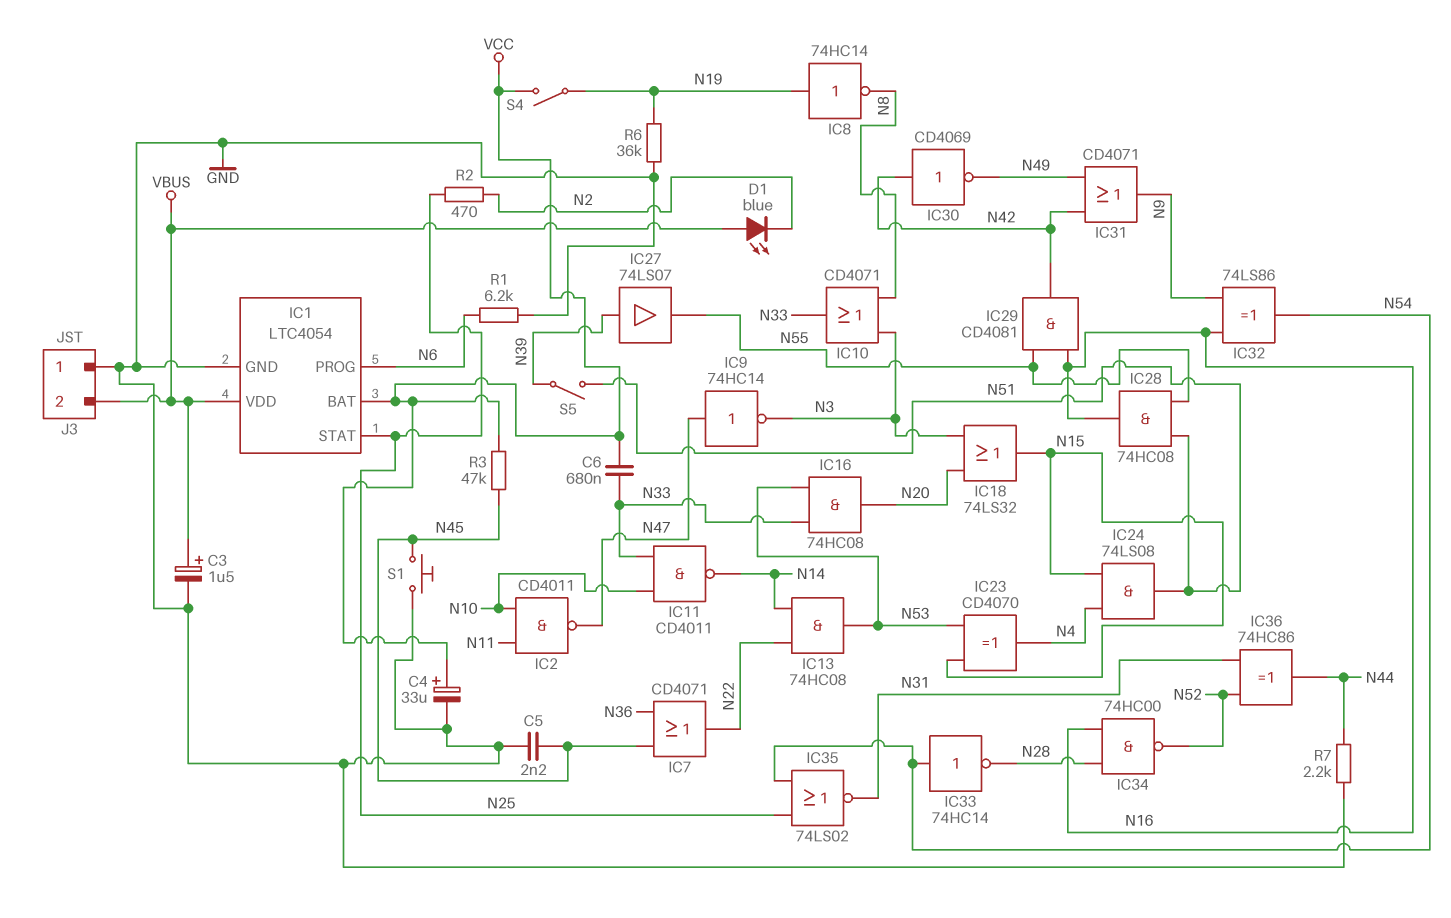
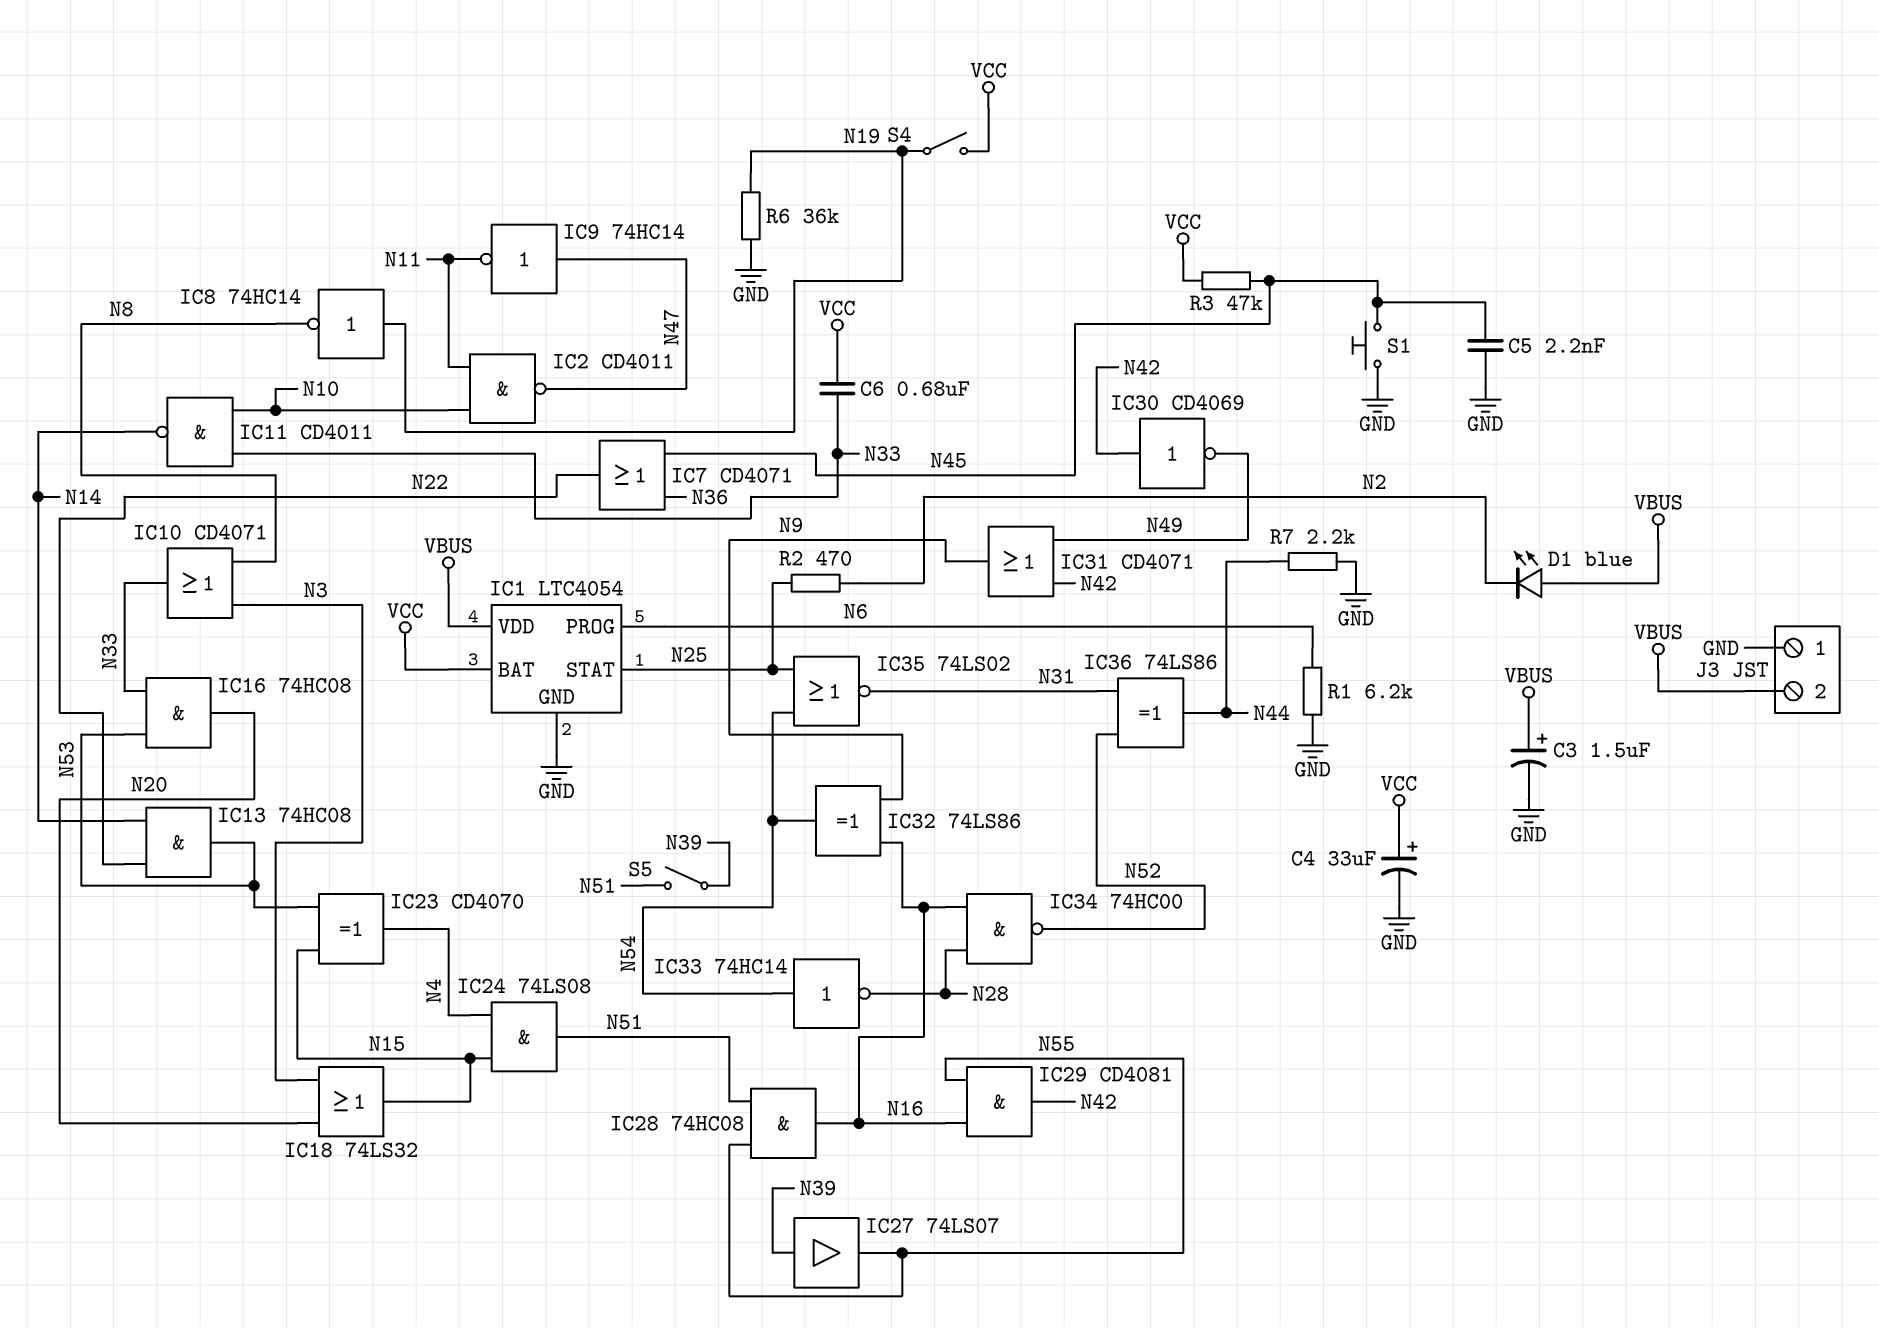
IC9: NOT 74HC14 (in N47, out N3) -> NOT 74HC14 (in N47, out N11)
IC36: XOR 74HC86 (in N31, in N52, out N44) -> XOR 74LS86 (in N31, in N52, out N44)

